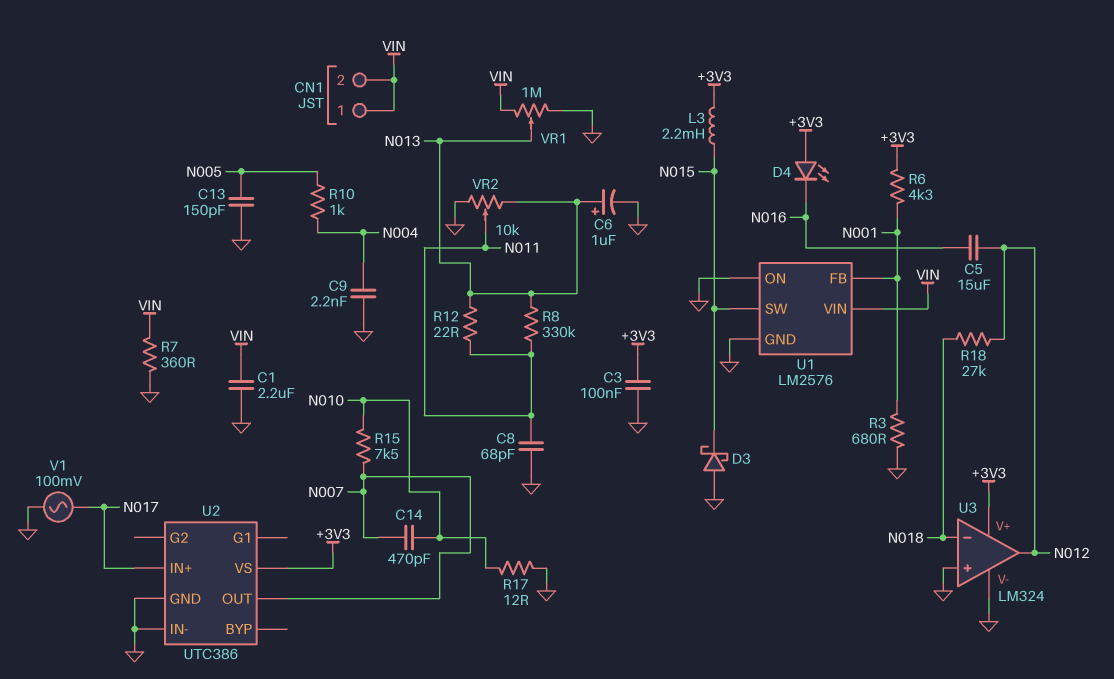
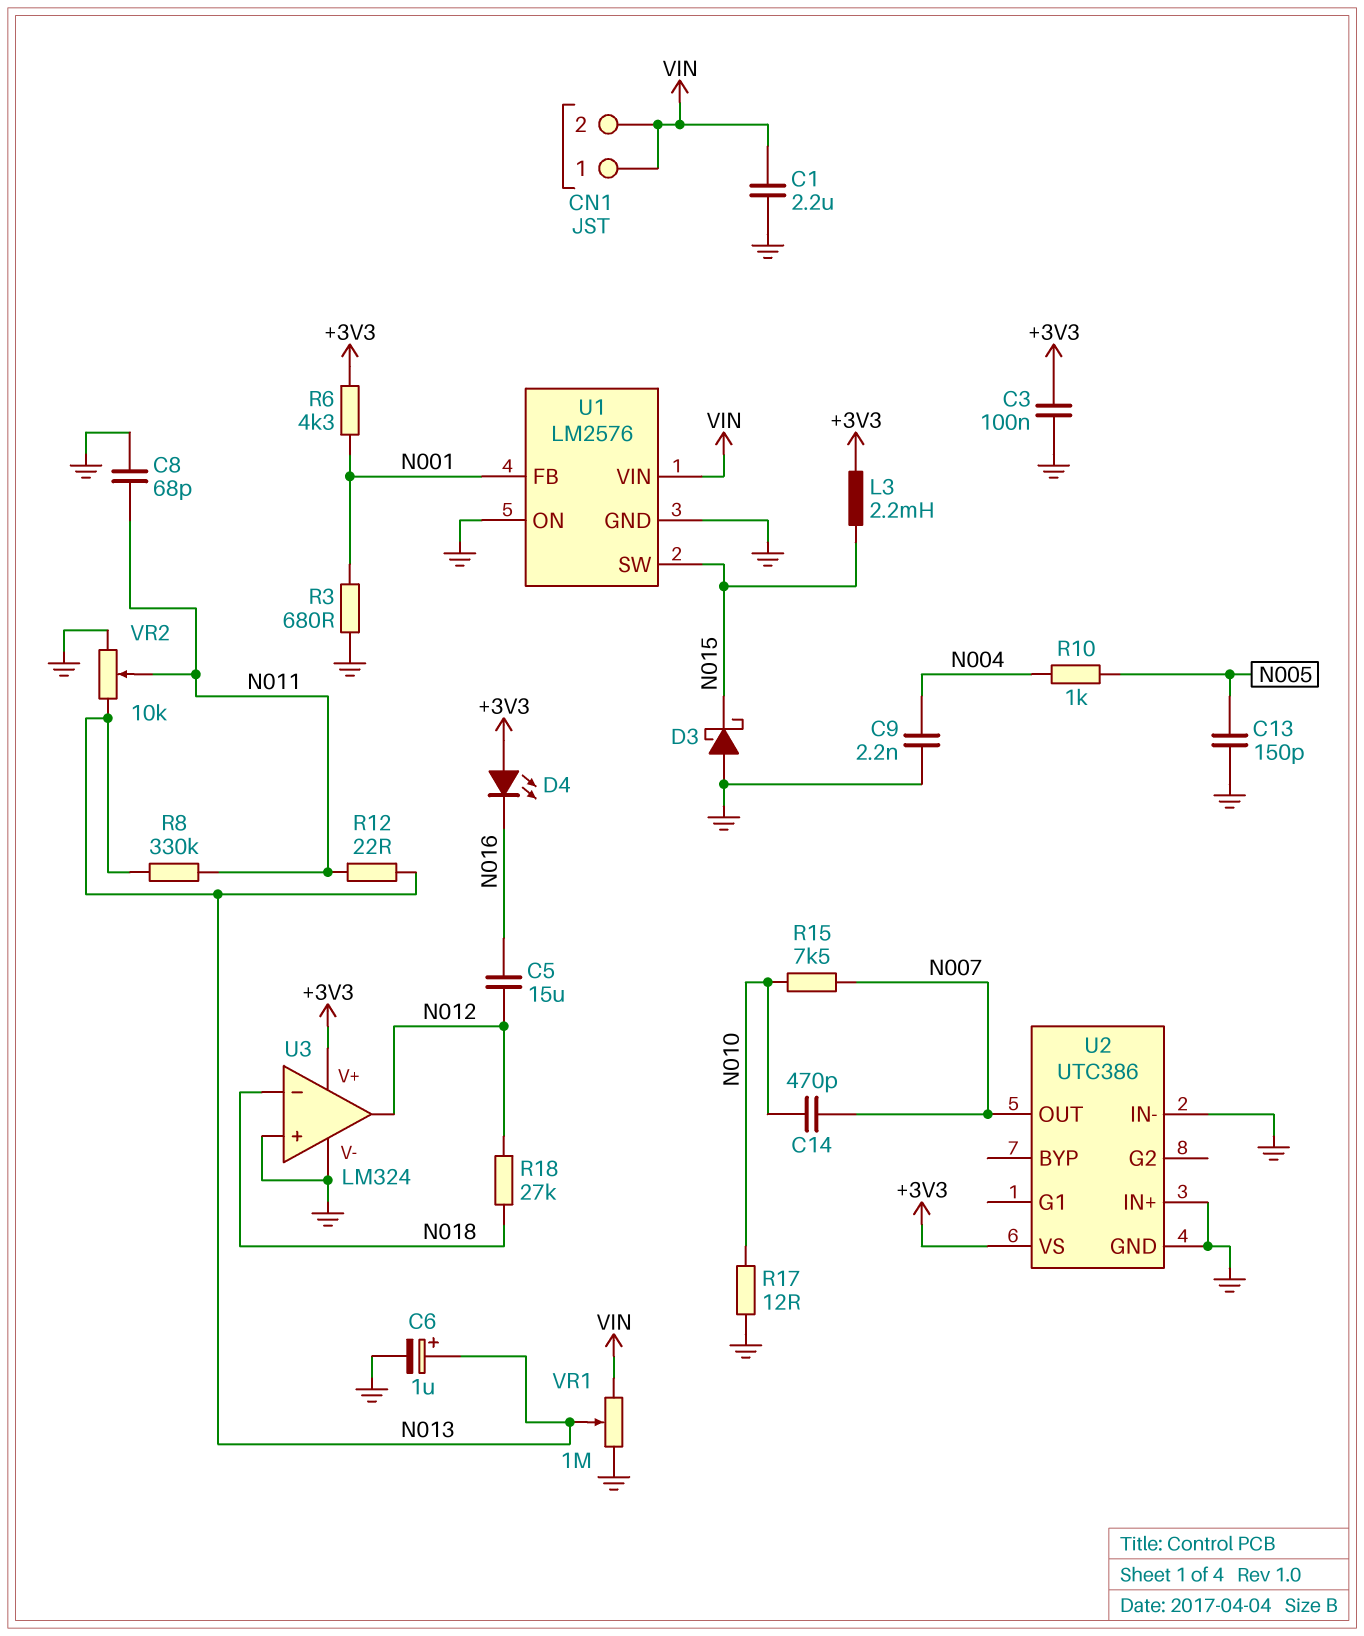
R7: 360 (GND, VIN) -> none
U2 pin IN+: N017 -> GND
V1: AC 100mV (GND, N017) -> none

